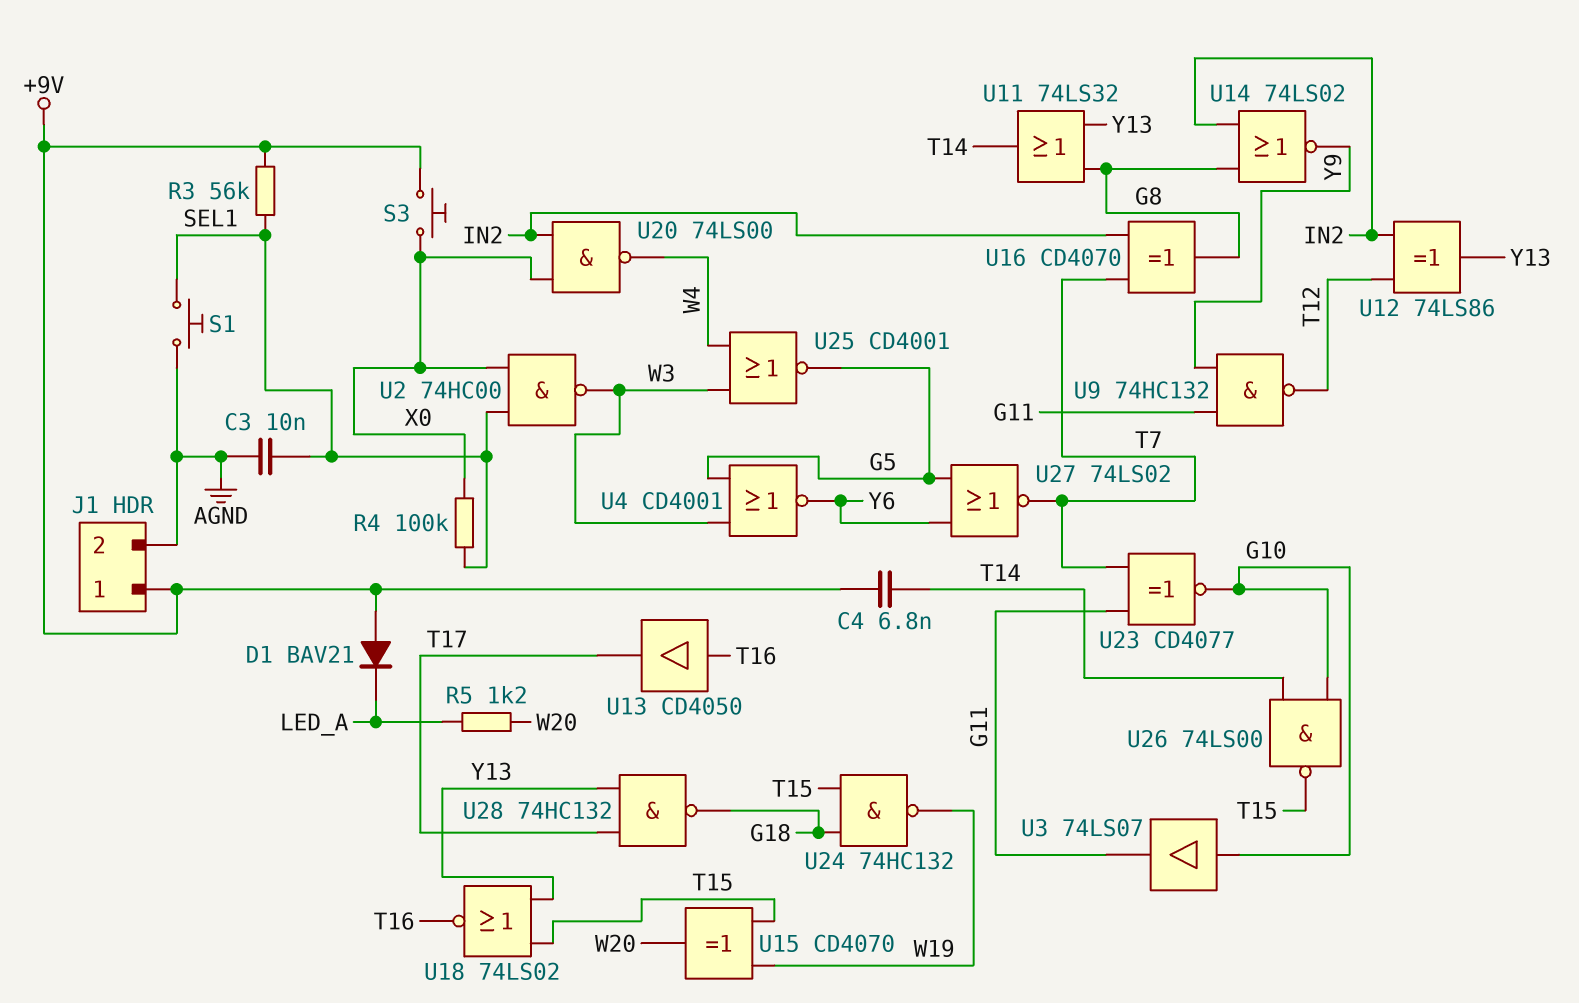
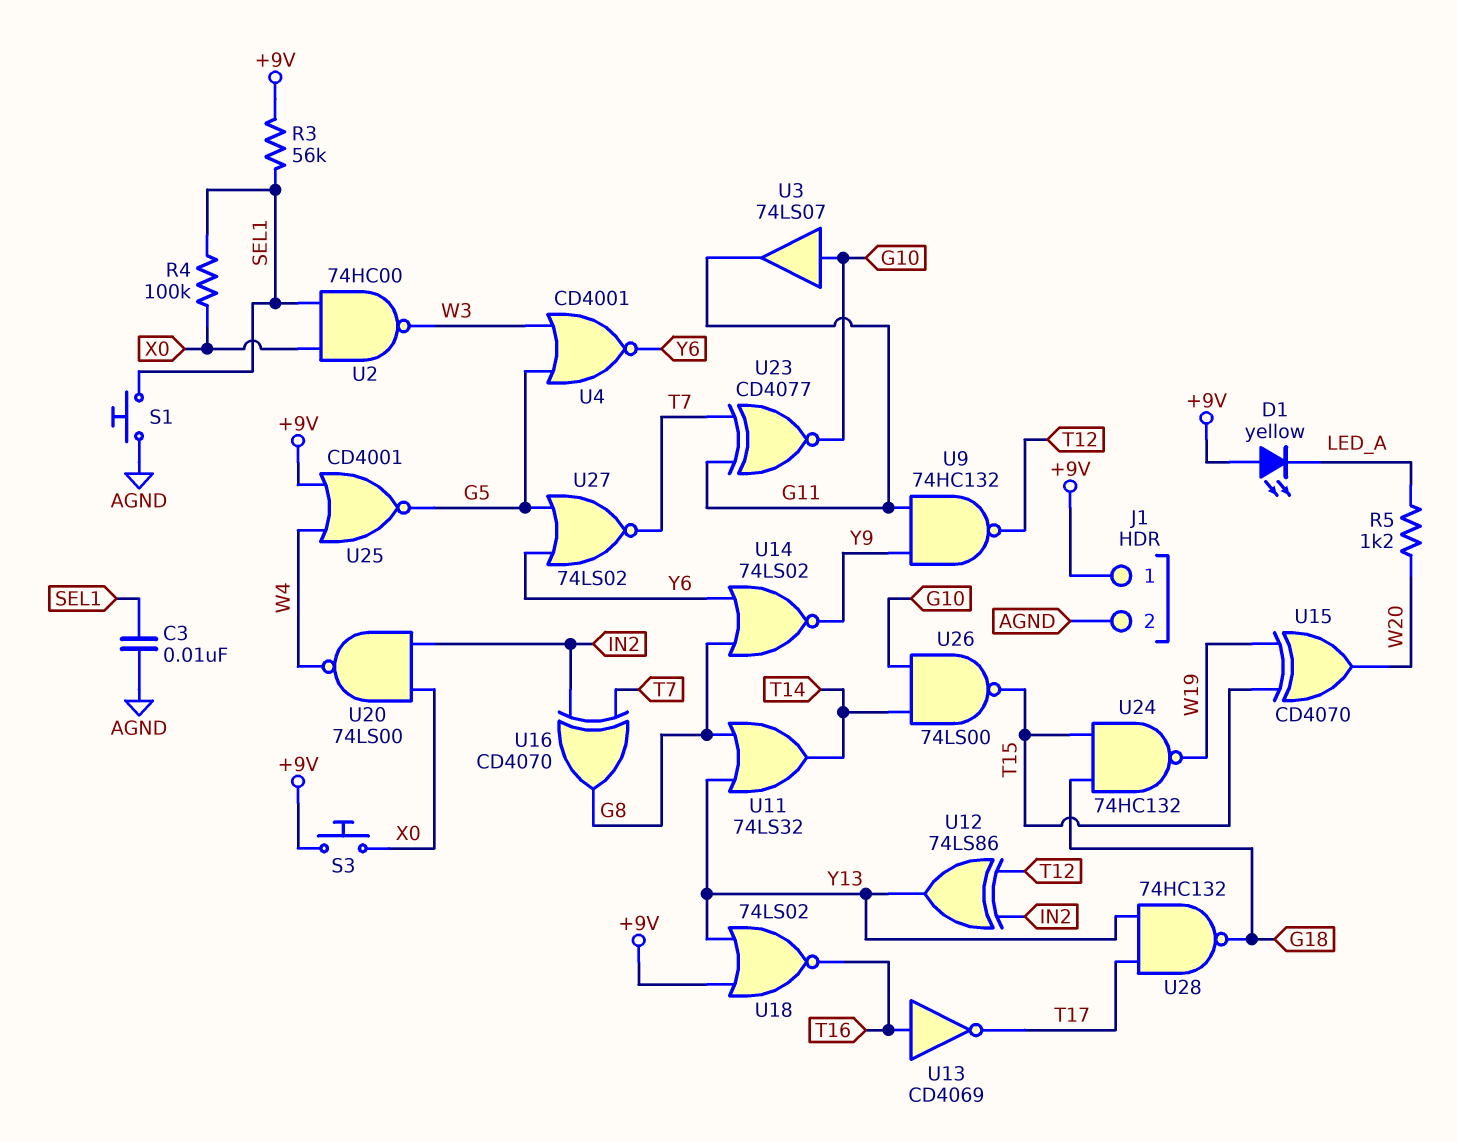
C4: 6.8nF (+9V, T14) -> none
D1: diode BAV21 (A +9V, K LED_A) -> LED yellow (A +9V, K LED_A)
U13: buffer CD4050 (in T16, out T17) -> NOT CD4069 (in T16, out T17)
U14: NOR 74LS02 (in G8, in IN2, out Y9) -> NOR 74LS02 (in G8, in Y6, out Y9)
U18: NOR 74LS02 (in T15, in Y13, out T16) -> NOR 74LS02 (in +9V, in Y13, out T16)
U25: NOR CD4001 (in W3, in W4, out G5) -> NOR CD4001 (in +9V, in W4, out G5)

